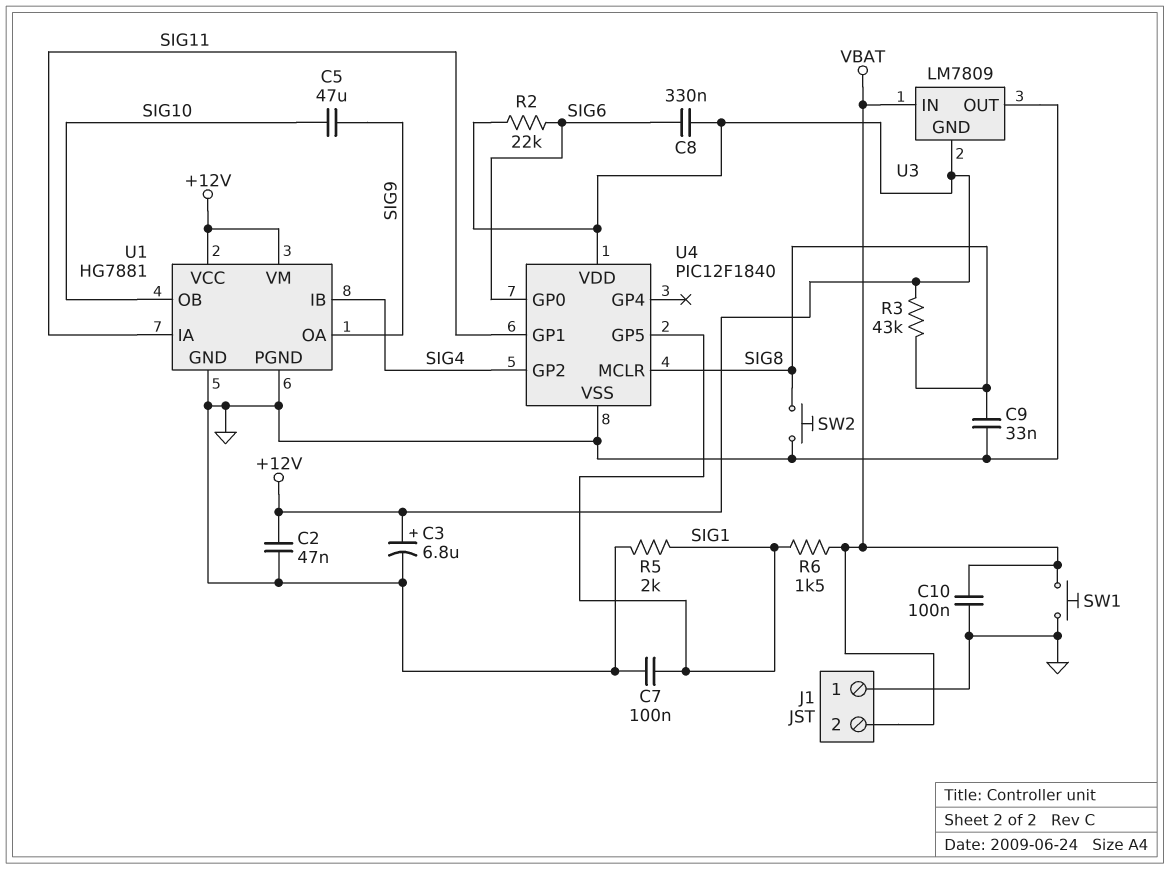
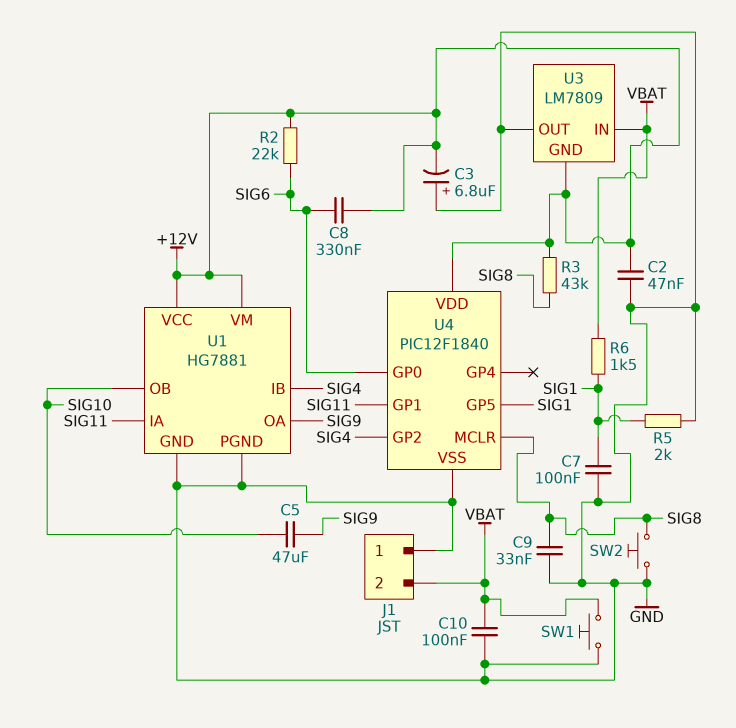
C3: 6.8uF (plus +12V, minus GND) -> 6.8uF (plus GND, minus +12V)

